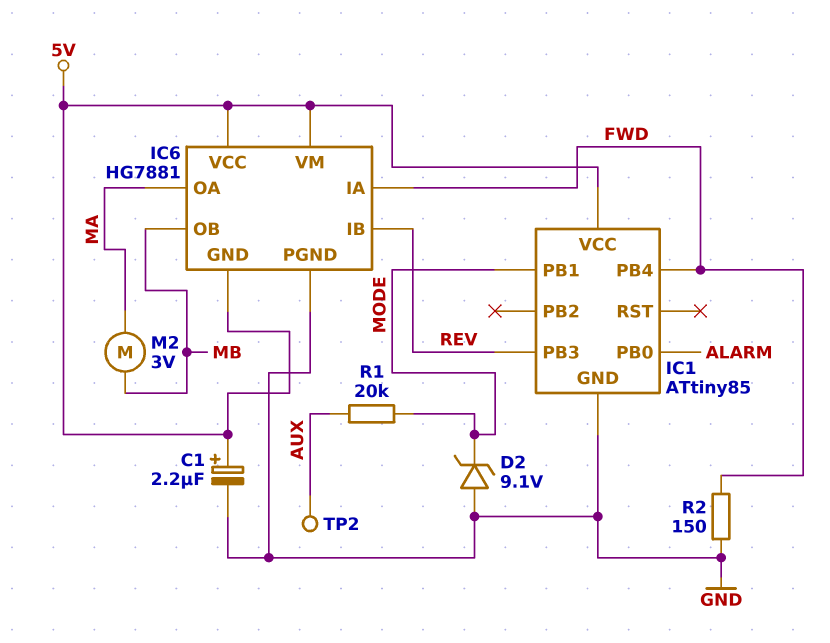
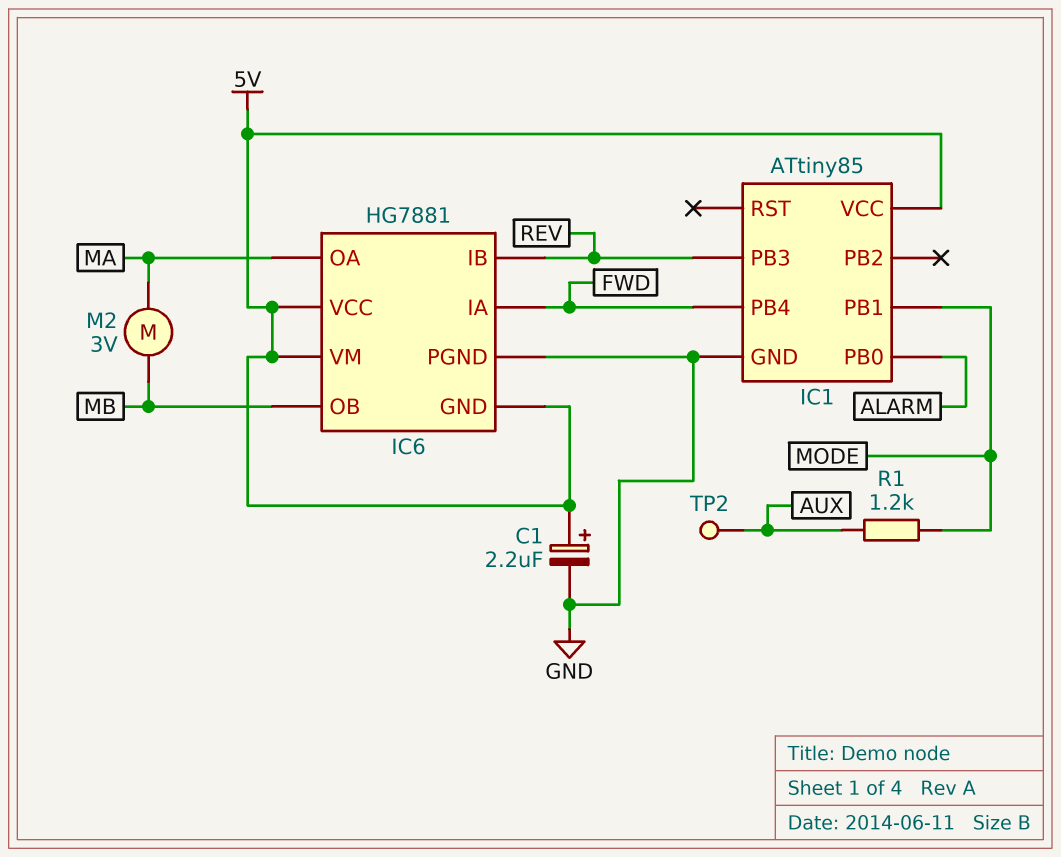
D2: zener 9.1V (A GND, K MODE) -> none
R1: 20k (AUX, MODE) -> 1.2k (AUX, MODE)
R2: 150 (FWD, GND) -> none

